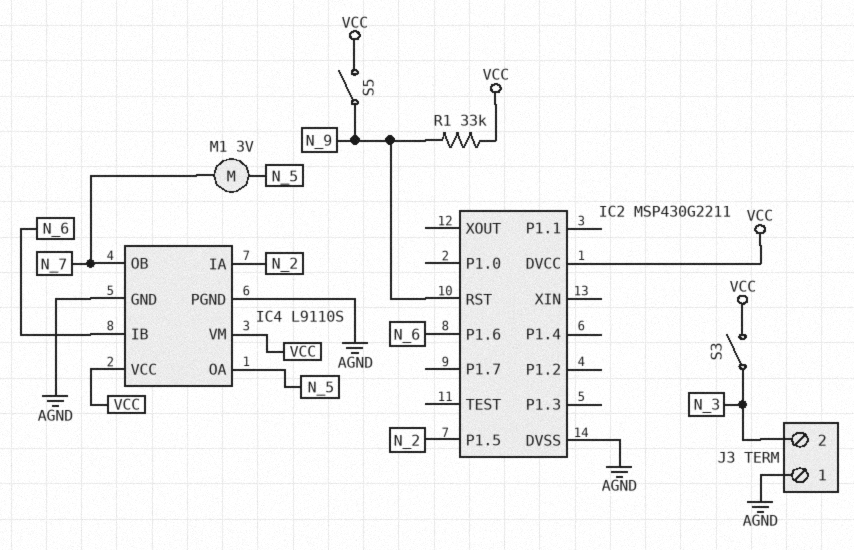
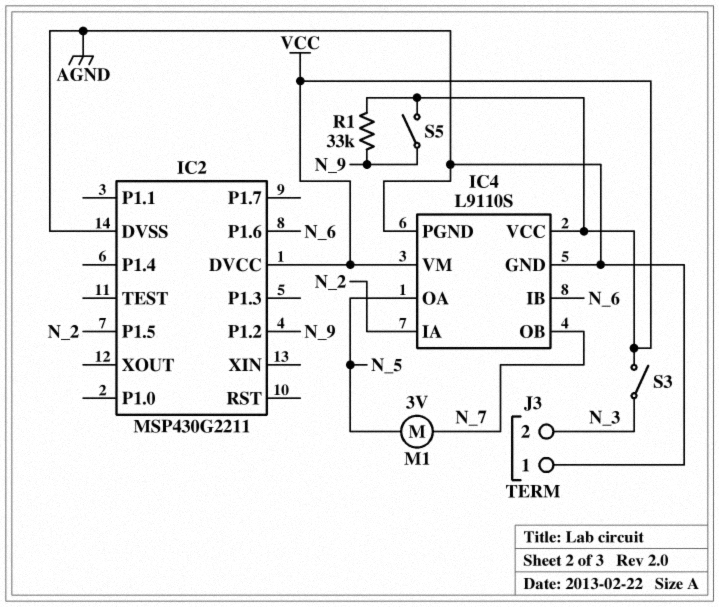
IC2 pin P1.2: none -> N_9
IC2 pin RST: N_9 -> none

